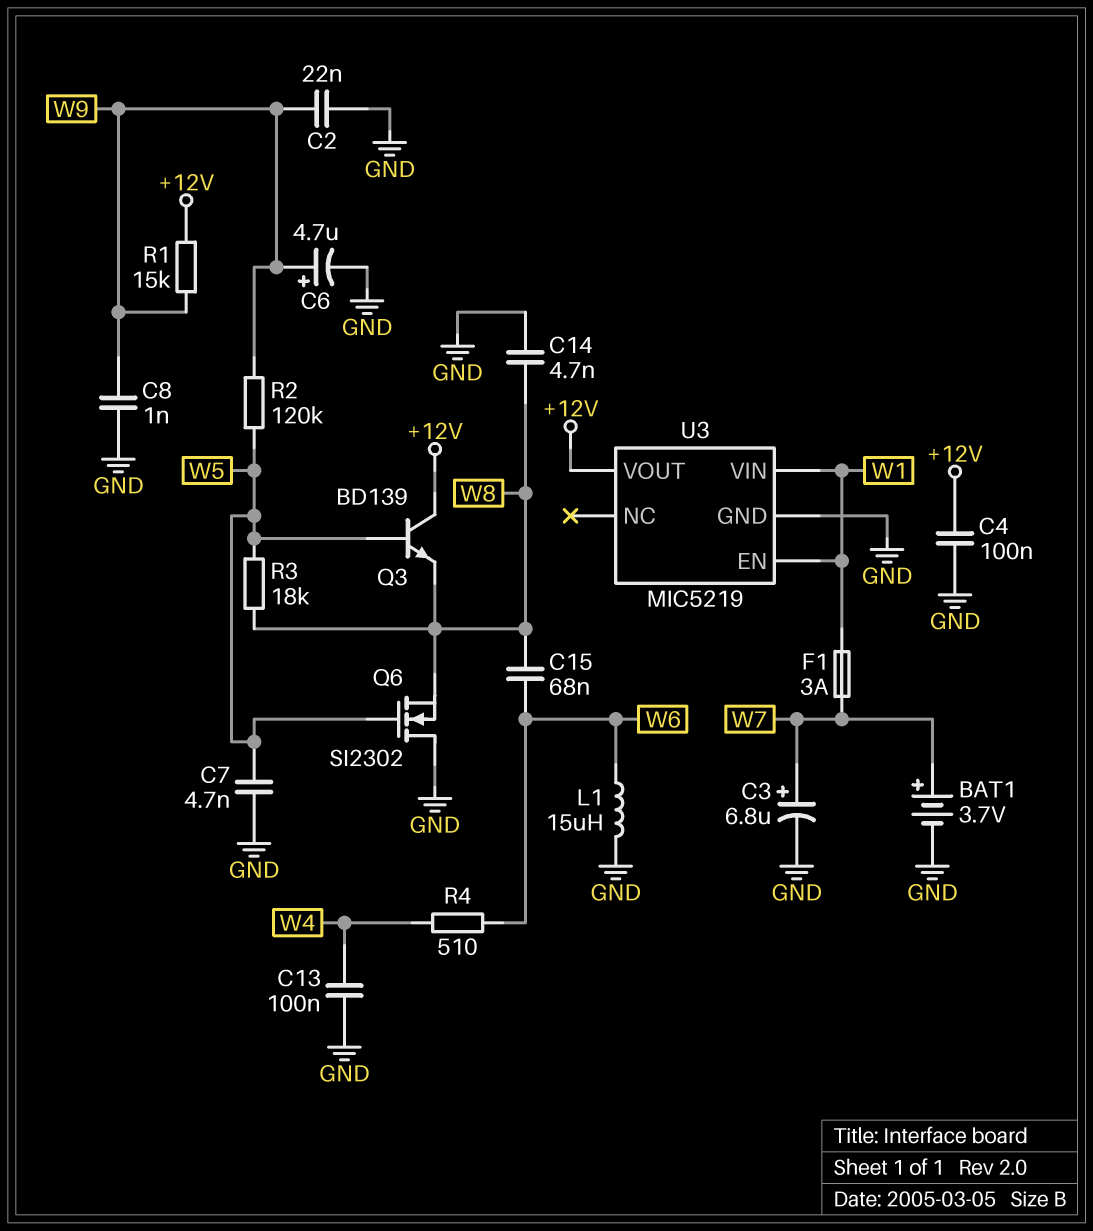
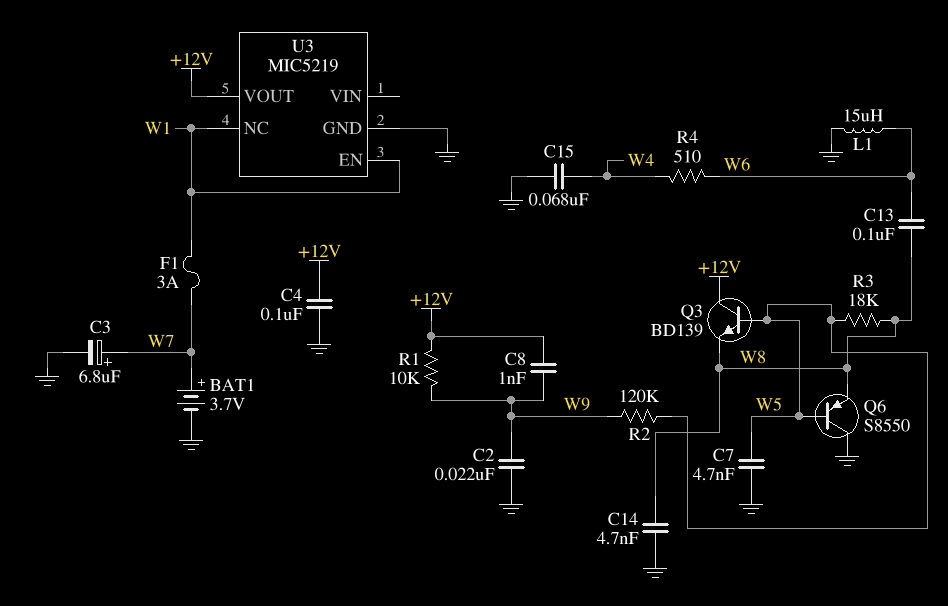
C6: 4.7uF (plus W9, minus GND) -> none
C8: 1nF (GND, W9) -> 1nF (+12V, W9)
C13: 100nF (GND, W4) -> 100nF (W6, W8)
C15: 68nF (W6, W8) -> 68nF (GND, W4)
Q6: NMOS SI2302 (G W5, D GND, S W8) -> PNP S8550 (B W5, C GND, E W8)
R1: 15k (+12V, W9) -> 10k (+12V, W9)
U3 pin NC: none -> W1
U3 pin VIN: W1 -> none

